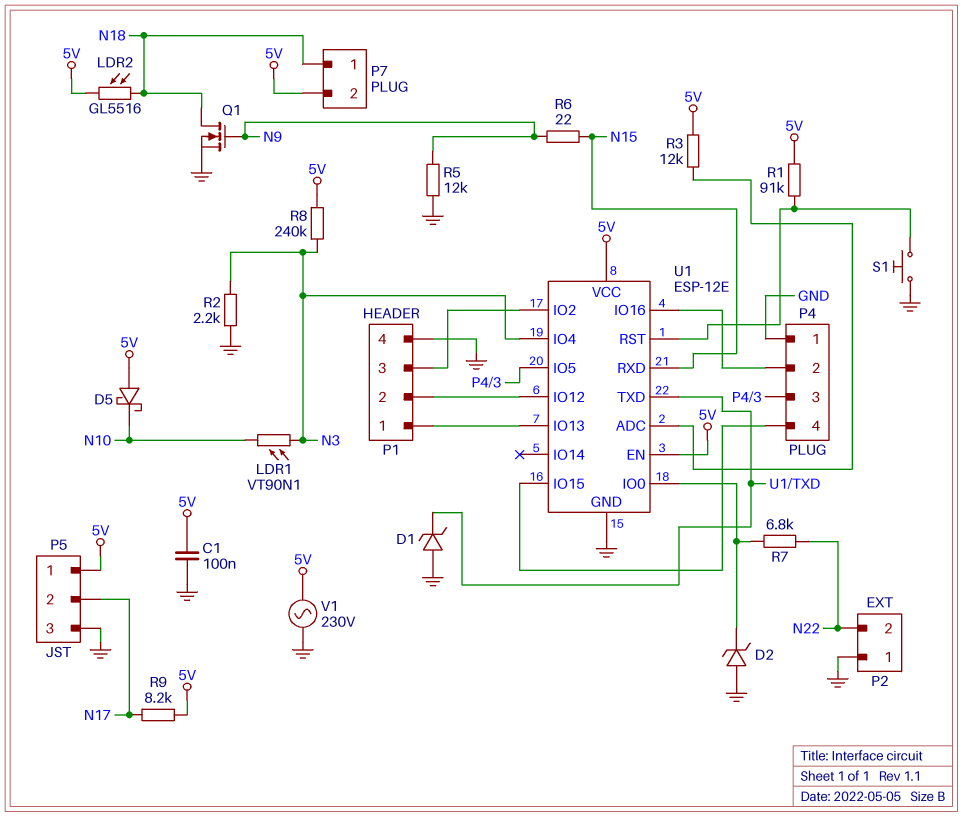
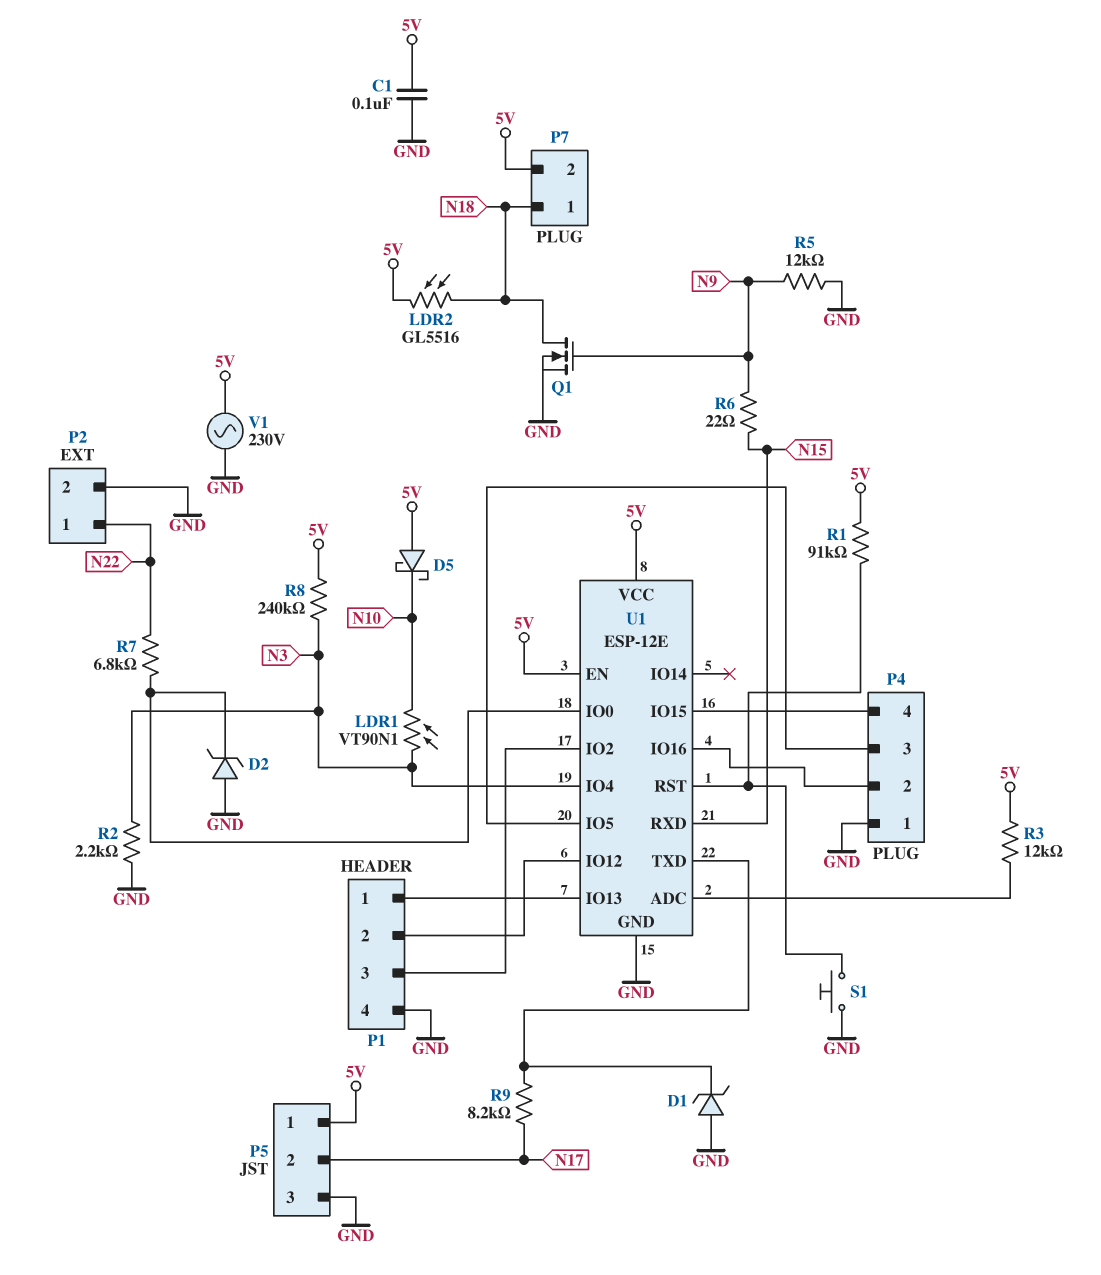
P2 pin 1: GND -> N22
P2 pin 2: N22 -> GND
R9: 8.2k (5V, N17) -> 8.2k (N17, U1/TXD)

